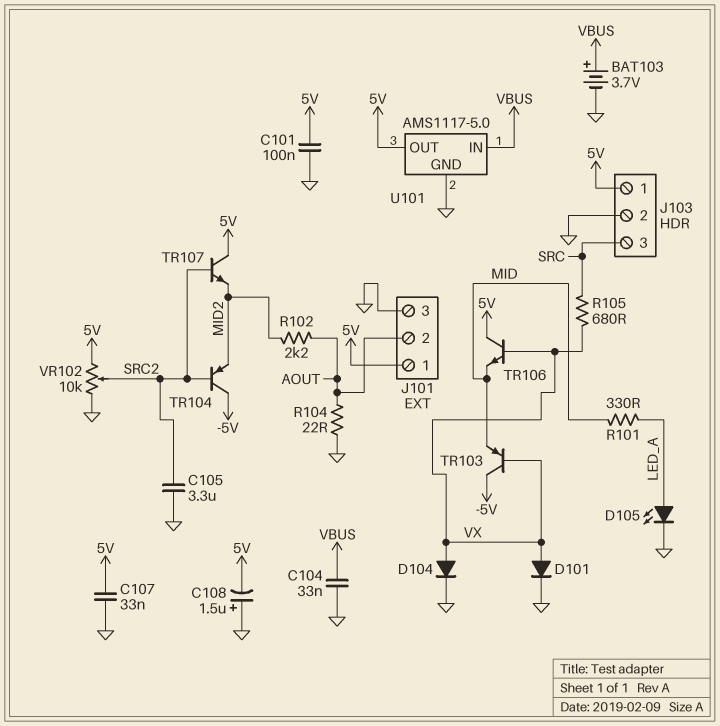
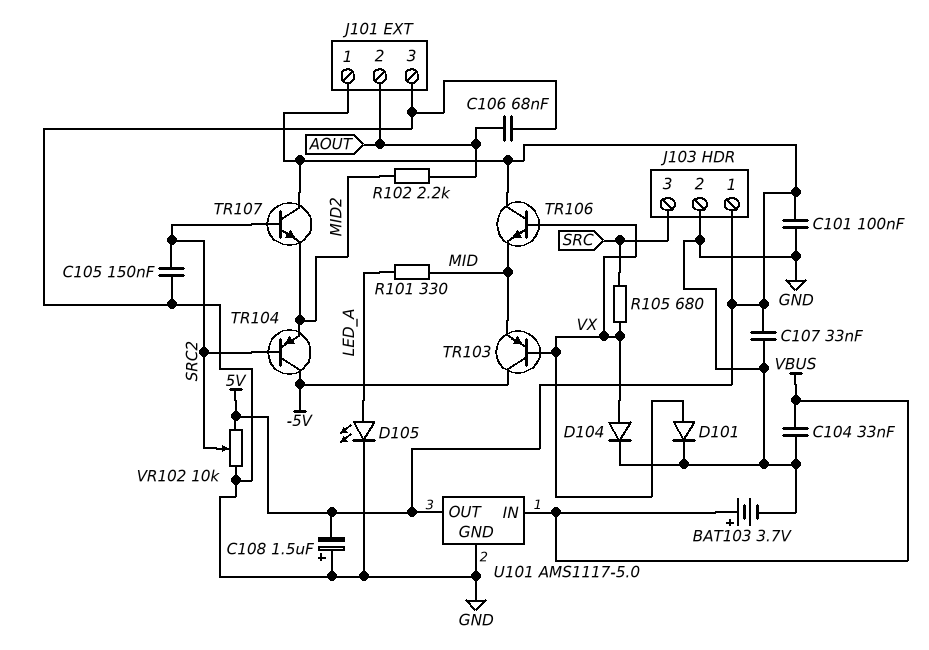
C105: 3.3uF (GND, SRC2) -> 150nF (GND, SRC2)
C106: none -> 68nF (AOUT, GND)
R104: 22 (AOUT, GND) -> none

